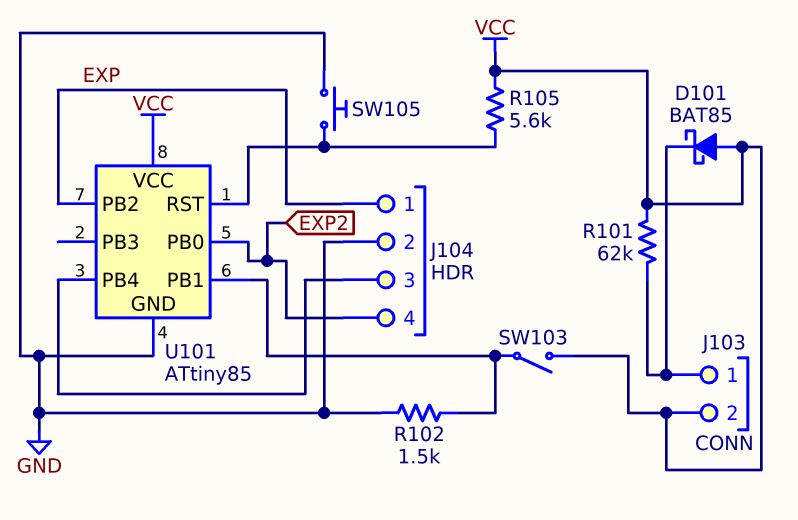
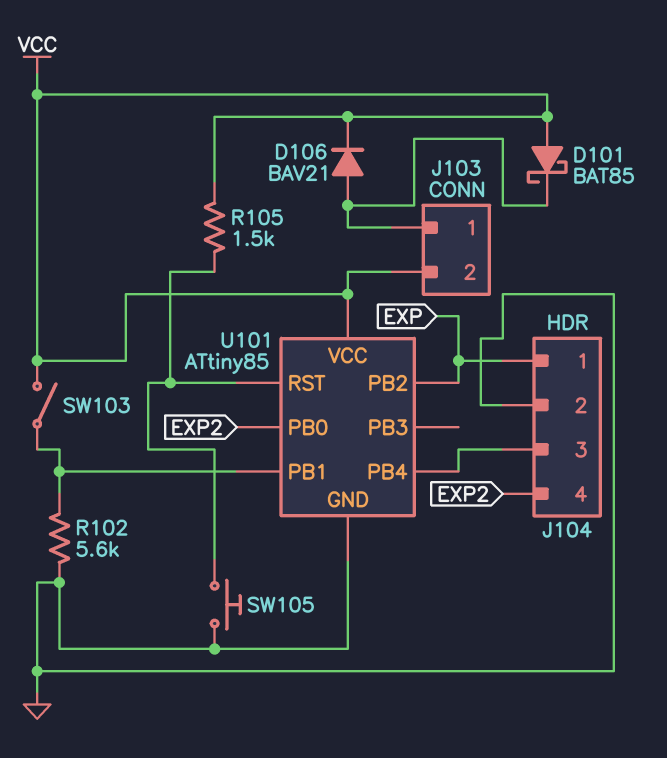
D106: none -> diode BAV21 (A J103/1, K VCC)
R101: 62k (J103/1, VCC) -> none
R102: 1.5k (GND, U101/PB1) -> 5.6k (GND, U101/PB1)
R105: 5.6k (U101/RST, VCC) -> 1.5k (U101/RST, VCC)

